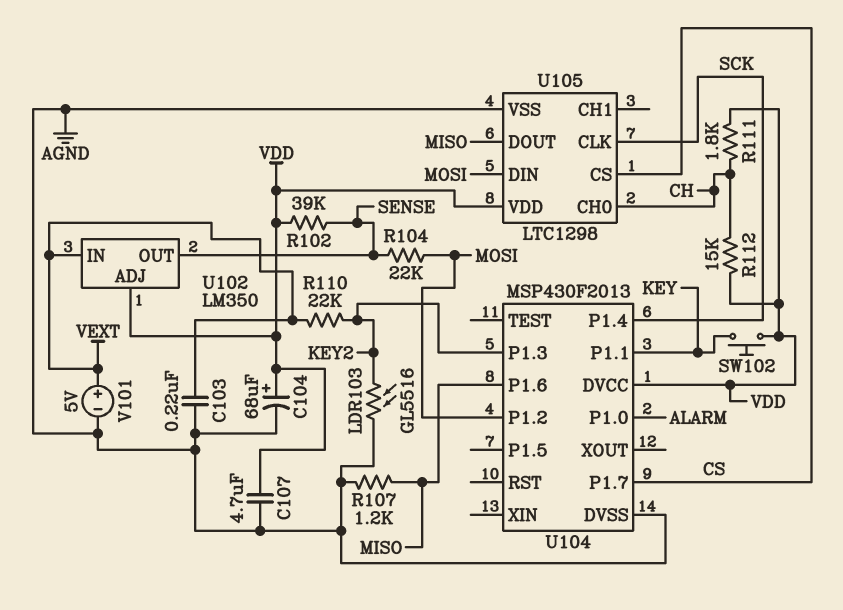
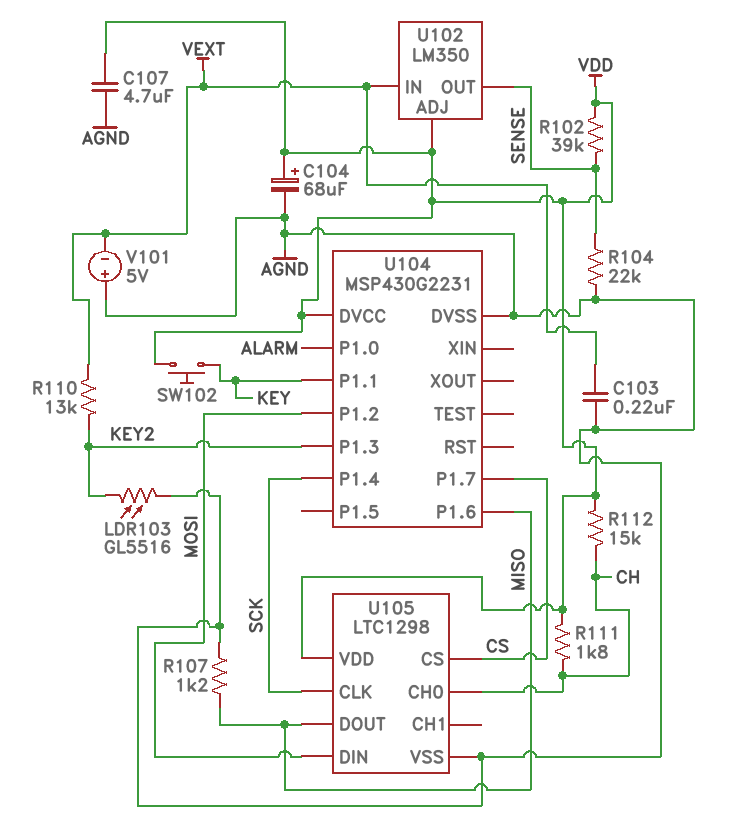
R104: 22k (MOSI, SENSE) -> 22k (AGND, SENSE)
R110: 22k (KEY2, VEXT) -> 13k (KEY2, VEXT)
U104: MSP430F2013 -> MSP430G2231
V101: 5V (plus VEXT, minus AGND) -> 5V (plus AGND, minus VEXT)

